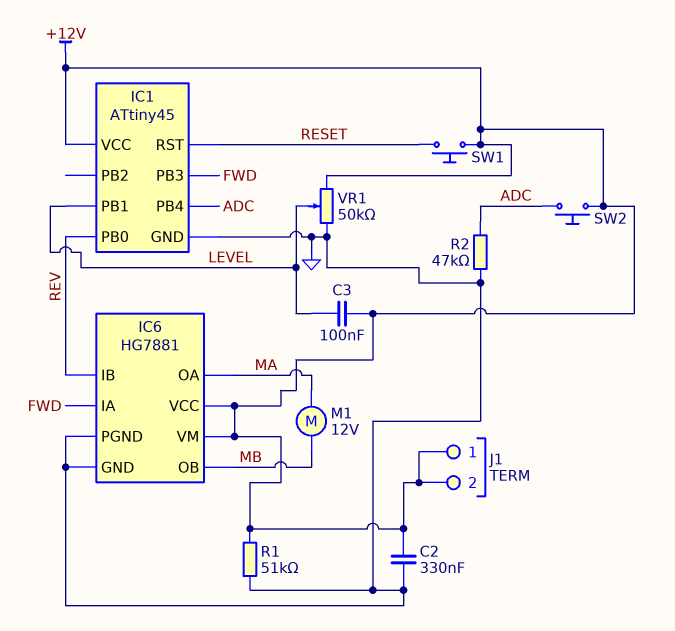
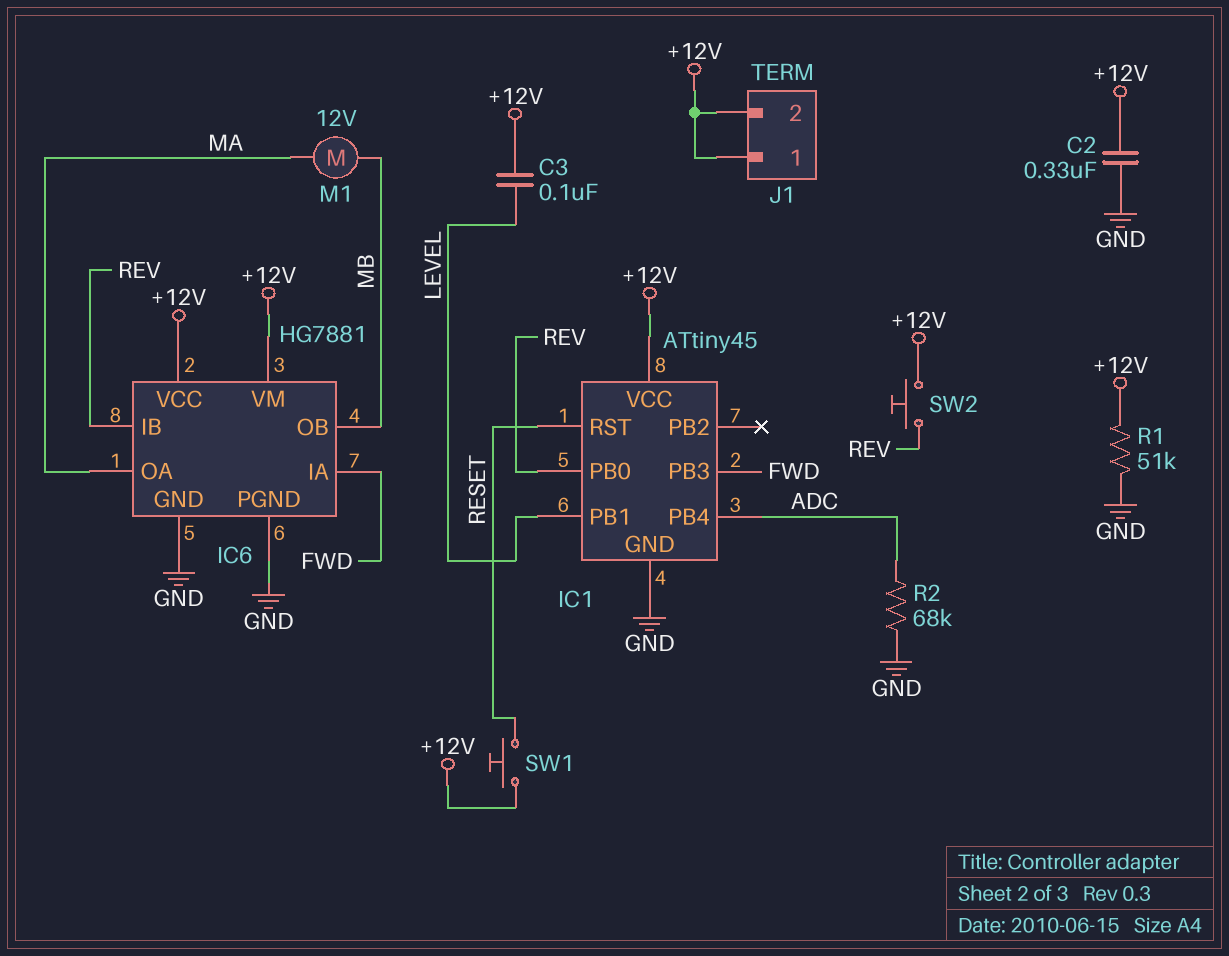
R2: 47k (ADC, GND) -> 68k (ADC, GND)
SW2: button (+12V, ADC) -> button (+12V, REV)
VR1: 50k (+12V, GND, wiper LEVEL) -> none

